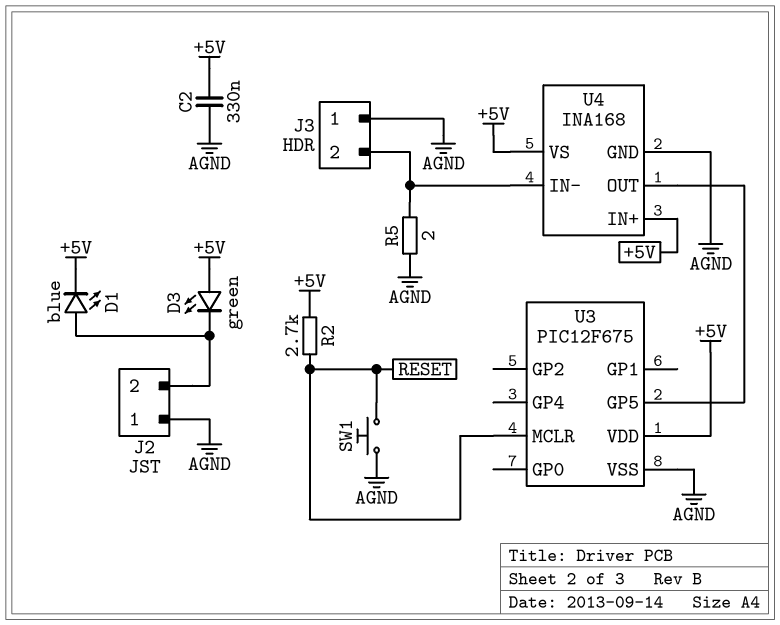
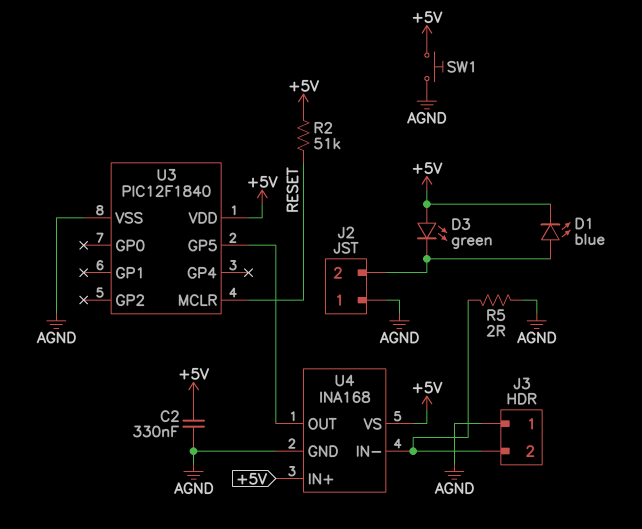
R2: 2.7k (+5V, RESET) -> 51k (+5V, RESET)
SW1: button (AGND, RESET) -> button (+5V, AGND)
U3: PIC12F675 -> PIC12F1840

